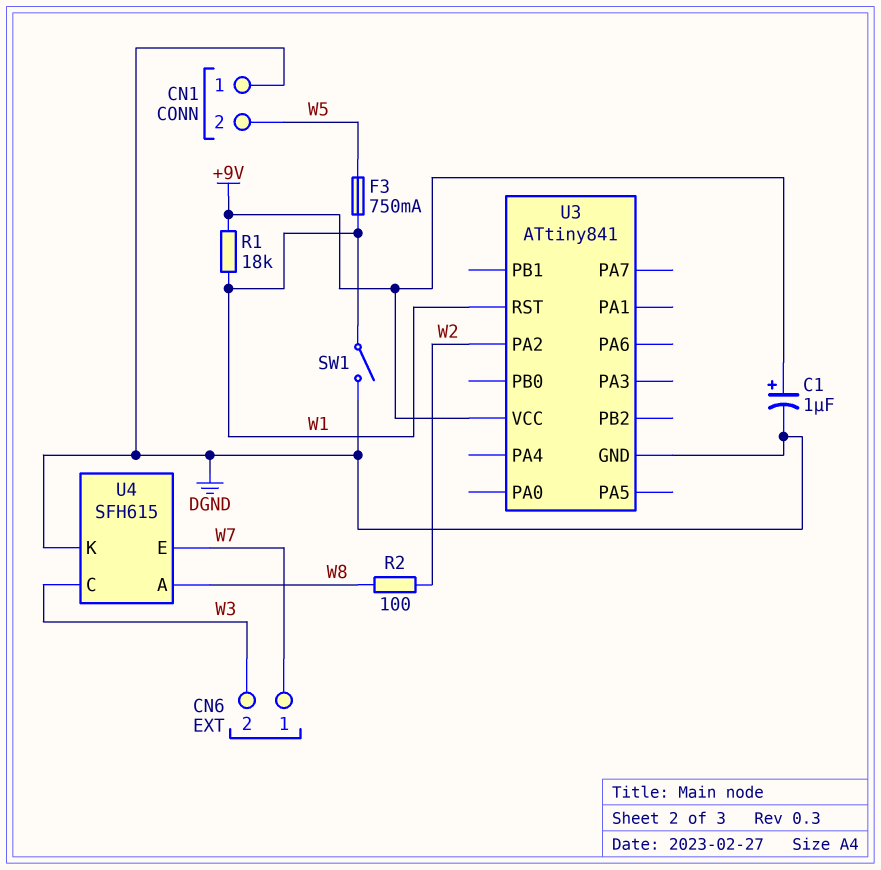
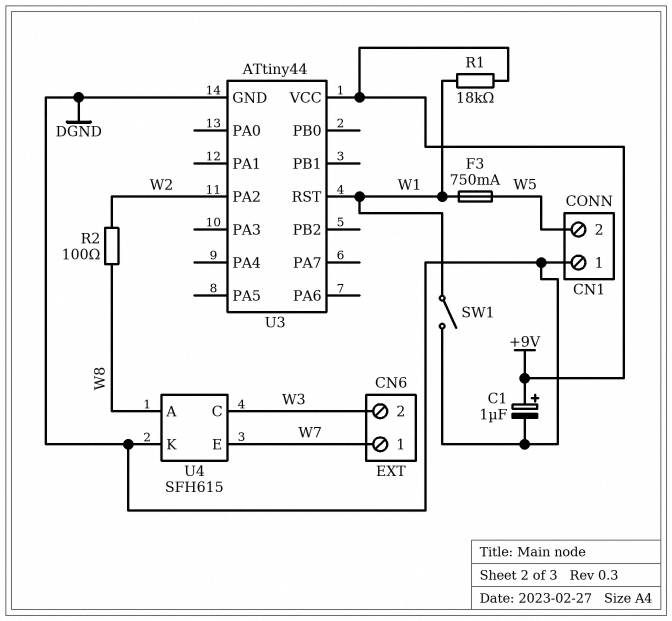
U3: ATtiny841 -> ATtiny44

